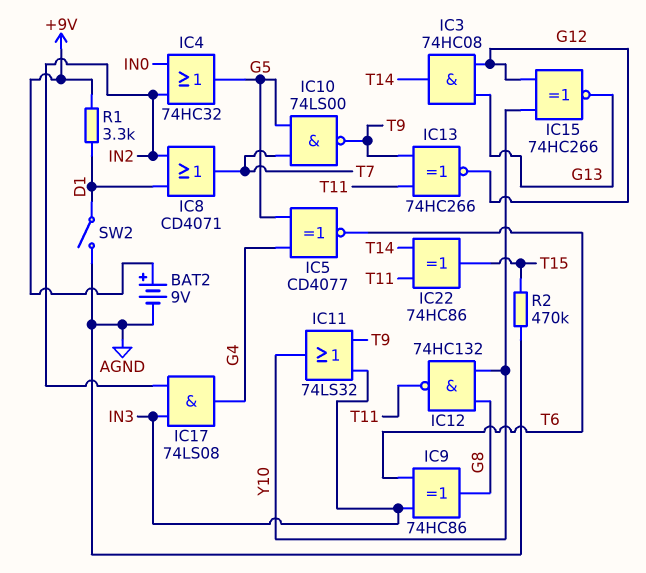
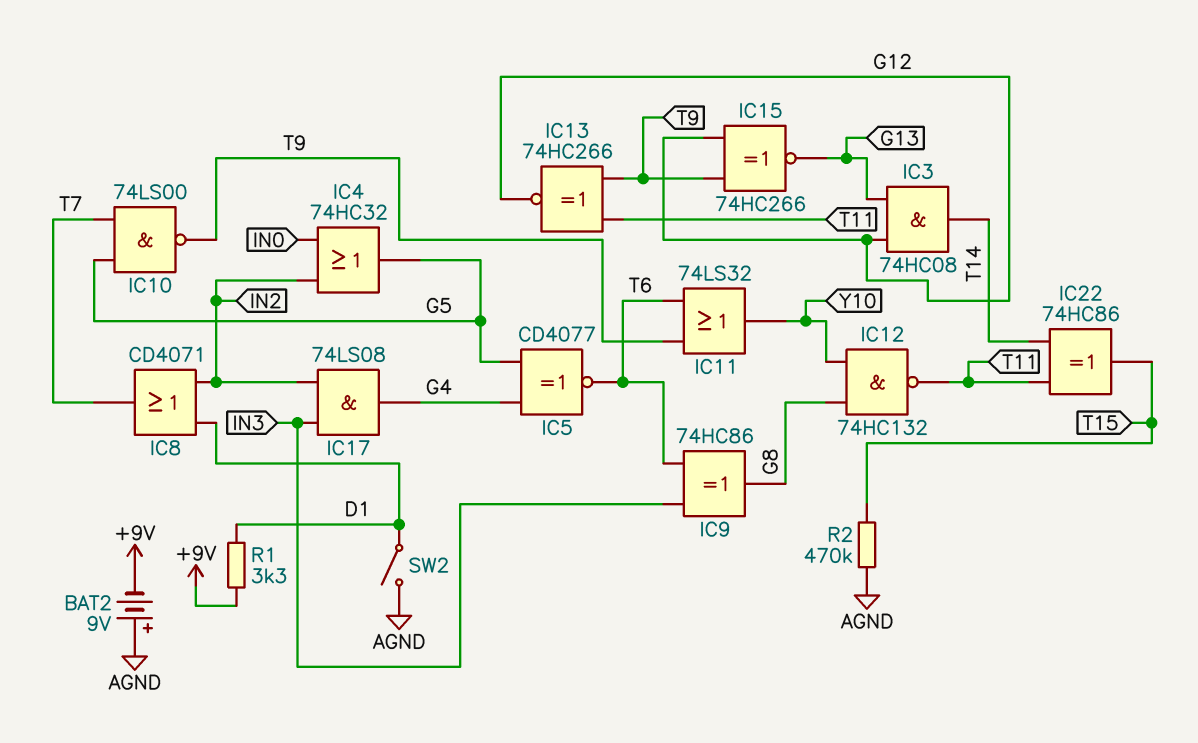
BAT2: 9V (plus +9V, minus AGND) -> 9V (plus AGND, minus +9V)
IC11: OR 74LS32 (in IN3, in T9, out Y10) -> OR 74LS32 (in T6, in T9, out Y10)
IC15: XNOR 74HC266 (in G12, in Y10, out G13) -> XNOR 74HC266 (in G12, in T9, out G13)

